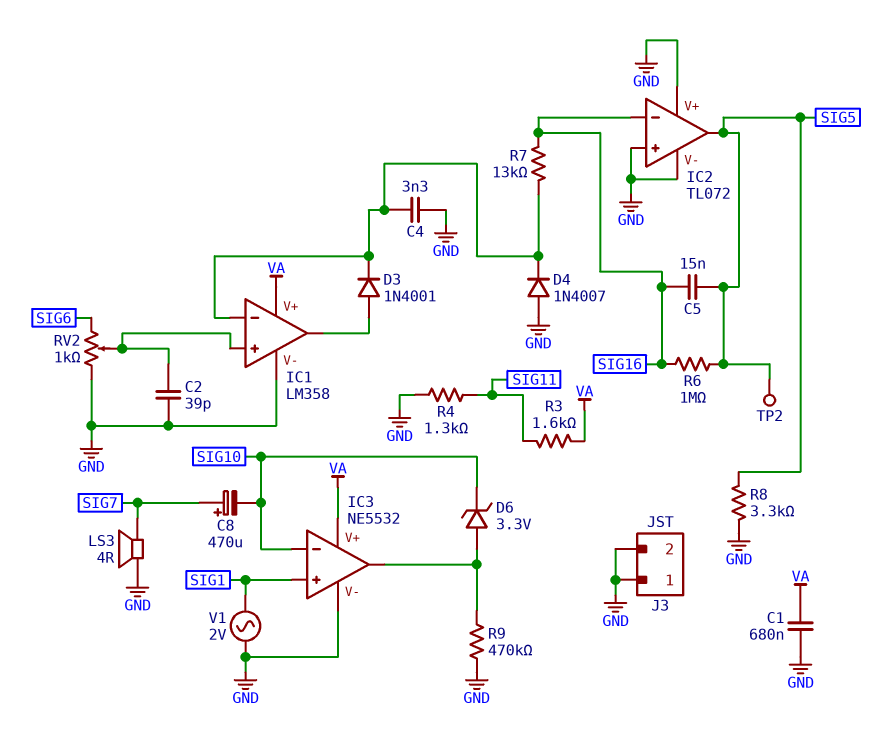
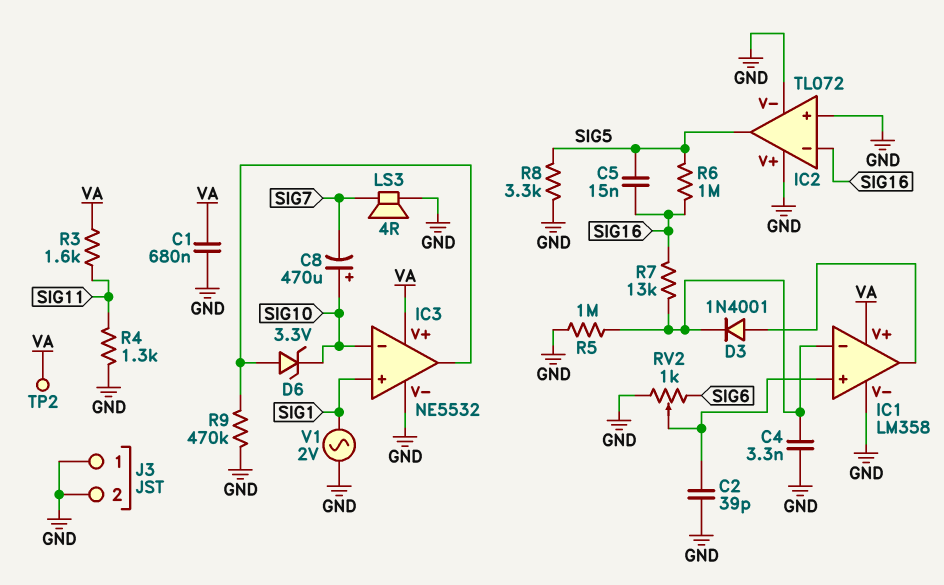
C8: 470uF (plus SIG7, minus SIG10) -> 470uF (plus SIG10, minus SIG7)
D4: diode 1N4007 (A GND, K IC1/in-) -> none
R5: none -> 1M (GND, IC1/in-)
TP2: test point (SIG5) -> test point (VA)

